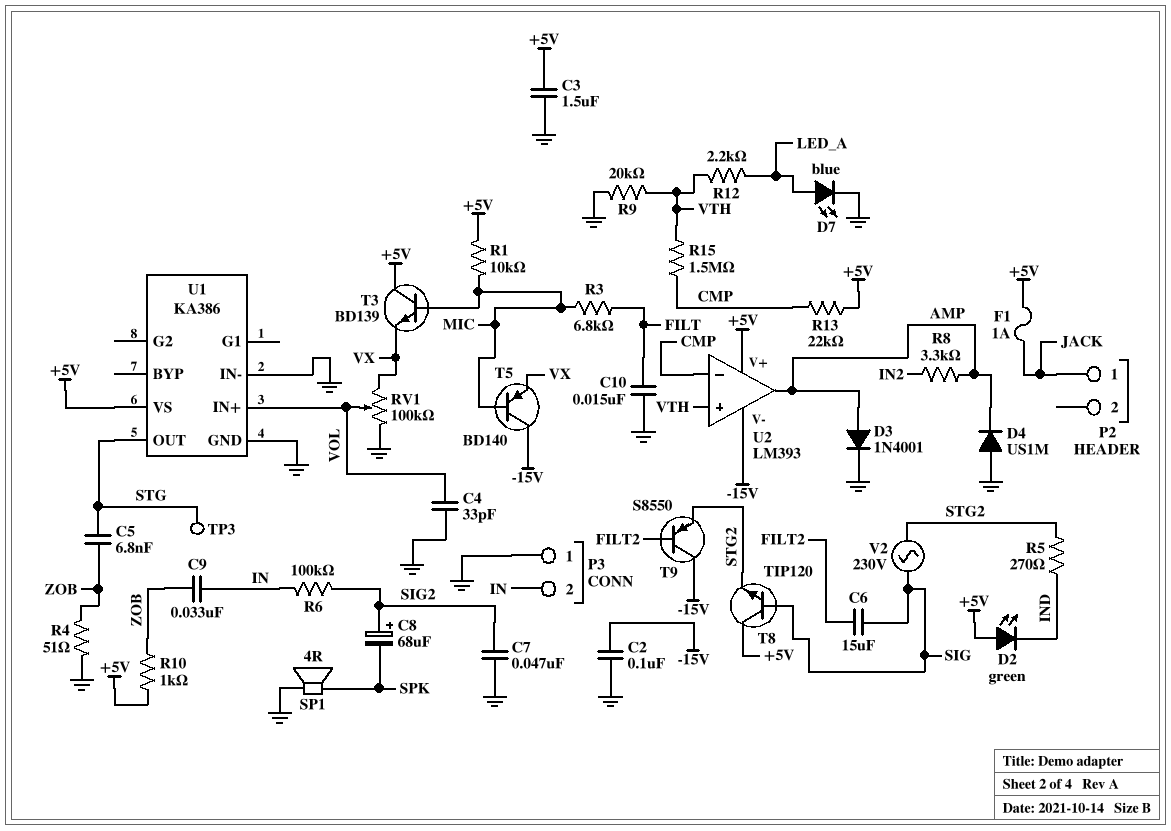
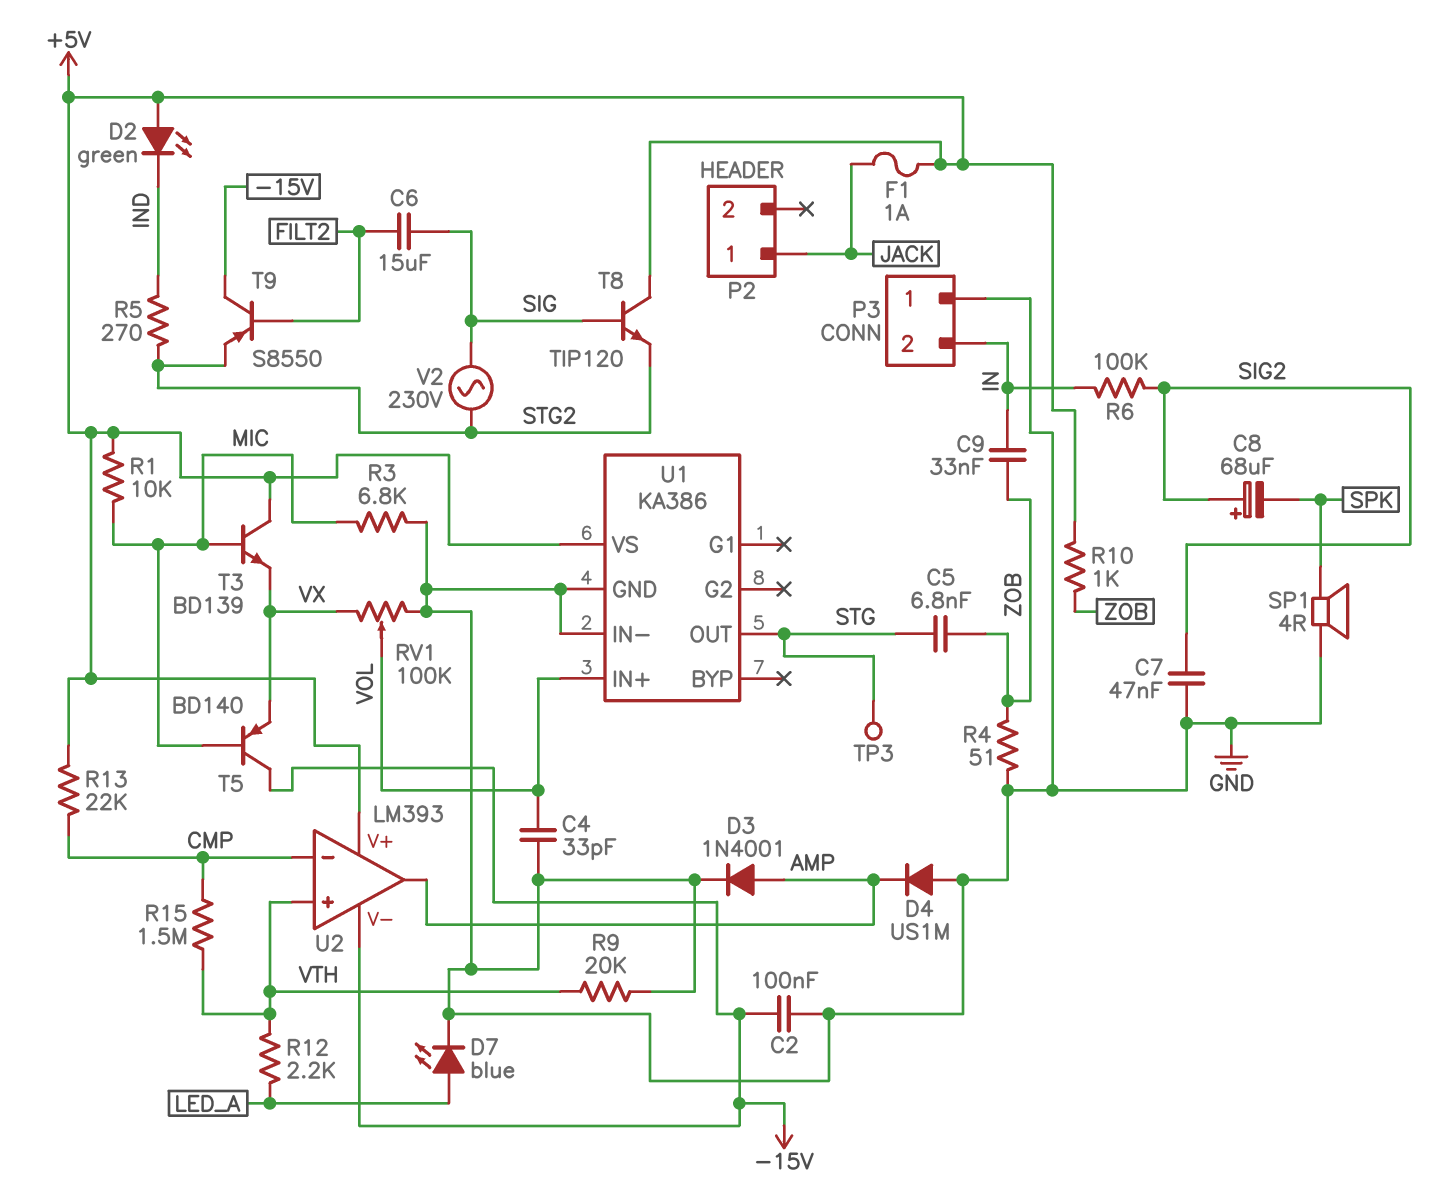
C3: 1.5uF (+5V, GND) -> none
C10: 15nF (FILT, GND) -> none
R3: 6.8k (FILT, MIC) -> 6.8k (GND, MIC)
R8: 3.3k (AMP, IN2) -> none

